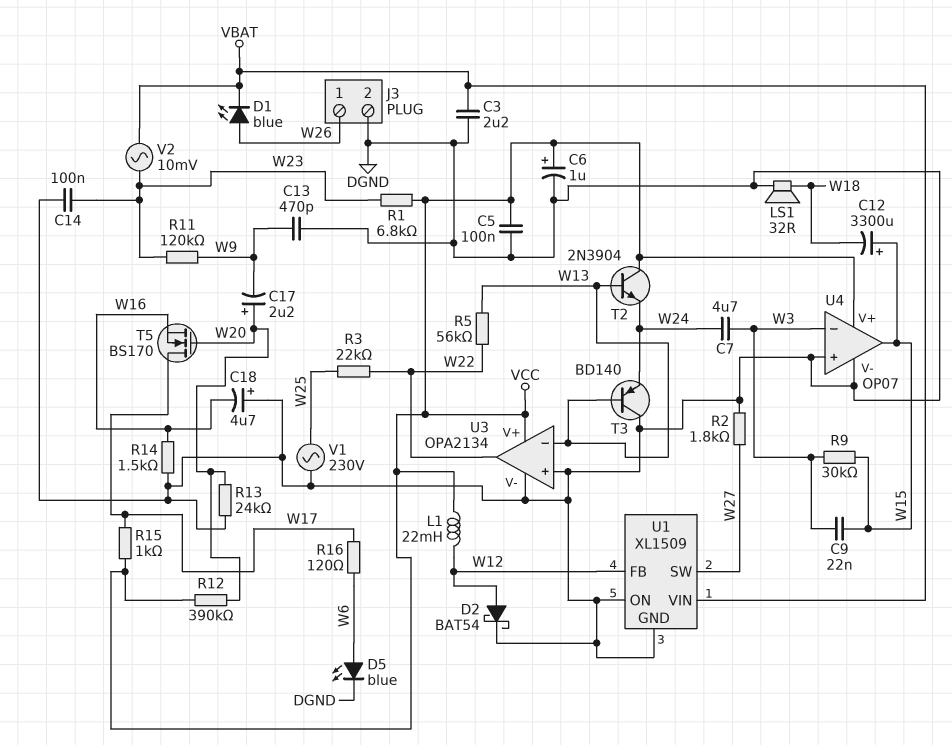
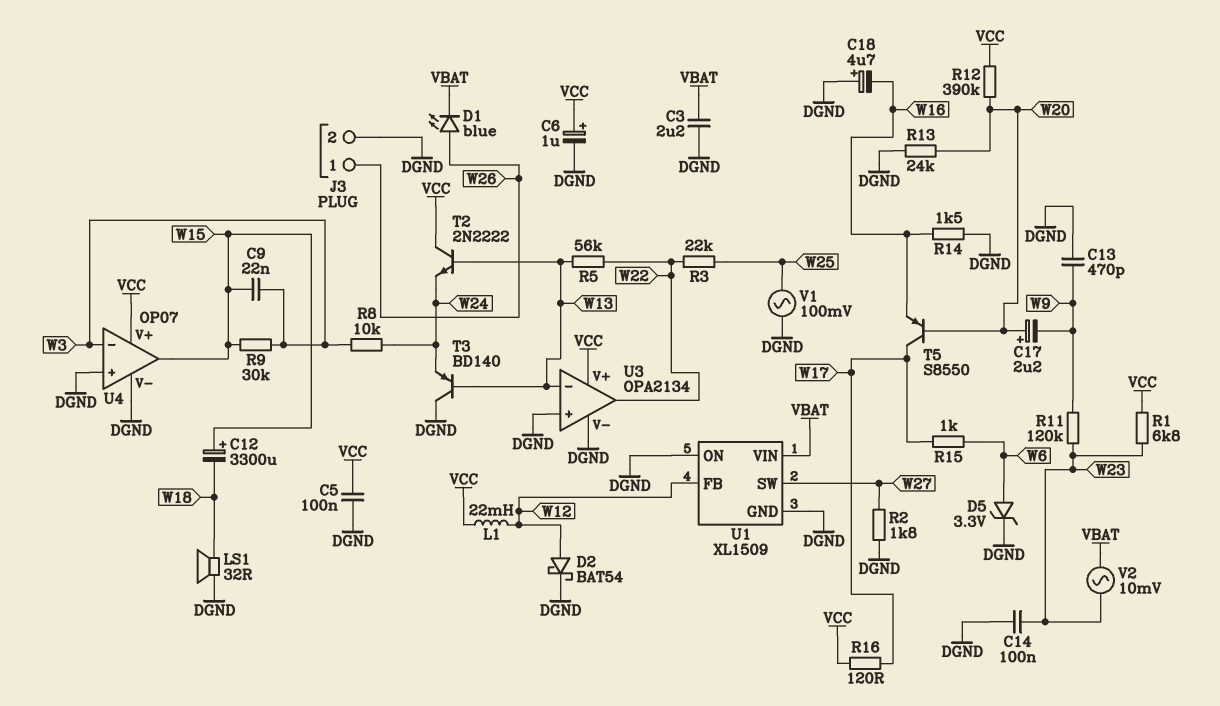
C7: 4.7uF (W3, W24) -> none
D5: LED blue (A W6, K DGND) -> zener 3.3V (A W6, K DGND)
R8: none -> 10k (W3, W24)
R15: 1k (VCC, W17) -> 1k (W6, W17)
R16: 120 (W6, W17) -> 120 (VCC, W17)
T2: NPN 2N3904 (B W13, C VCC, E W24) -> NPN 2N2222 (B W13, C VCC, E W24)
T5: NMOS BS170 (G W20, D W17, S W16) -> PNP S8550 (B W20, C W17, E W16)
V1: AC 230V (DGND, W25) -> AC 100mV (DGND, W25)

